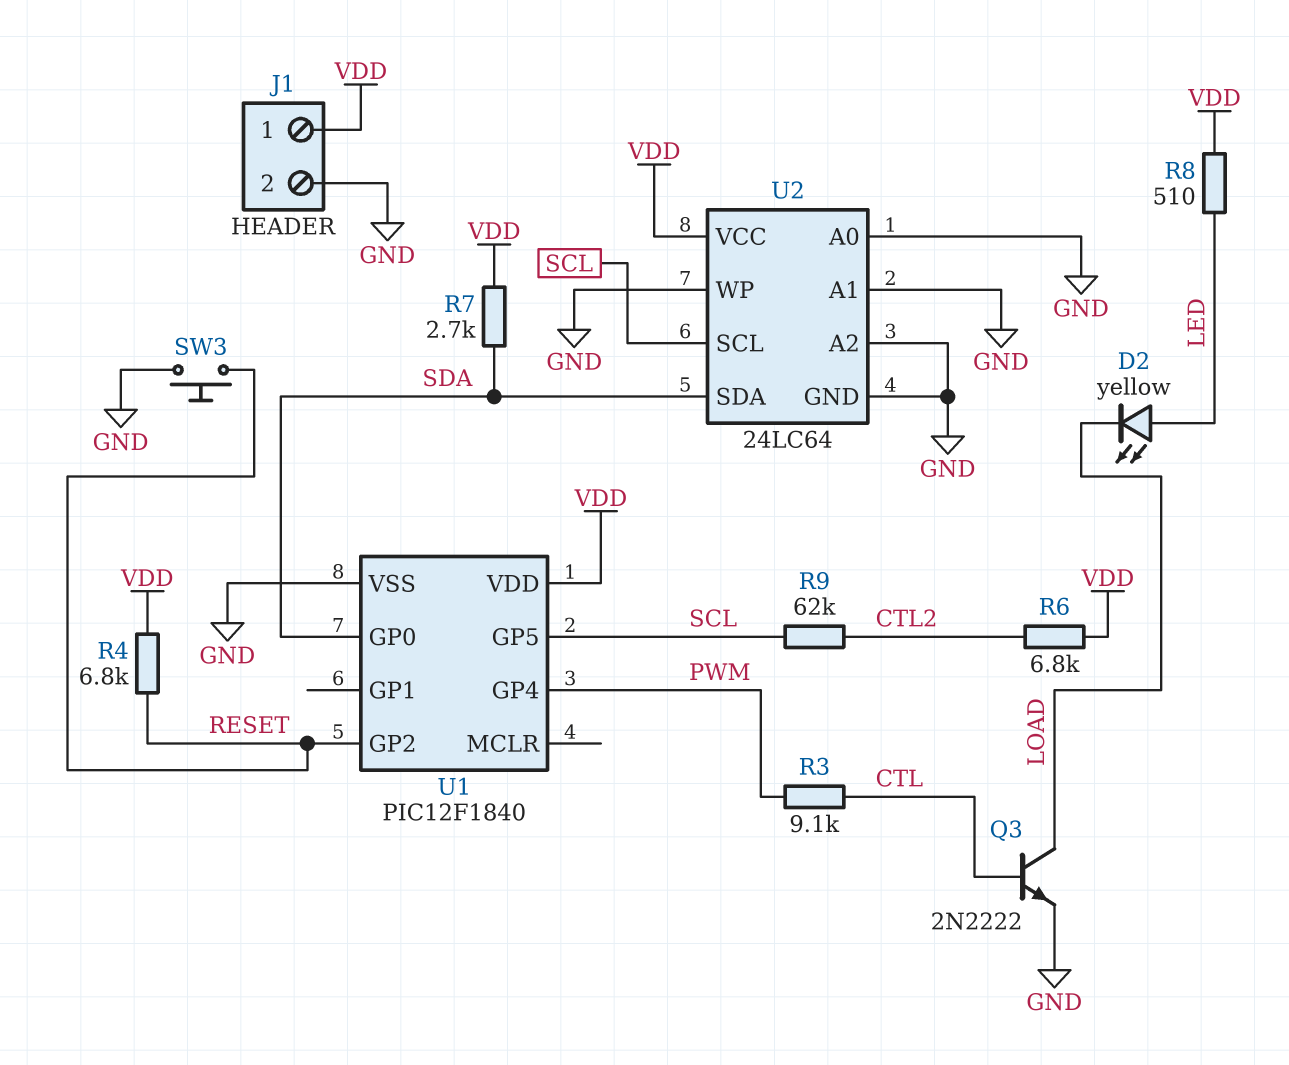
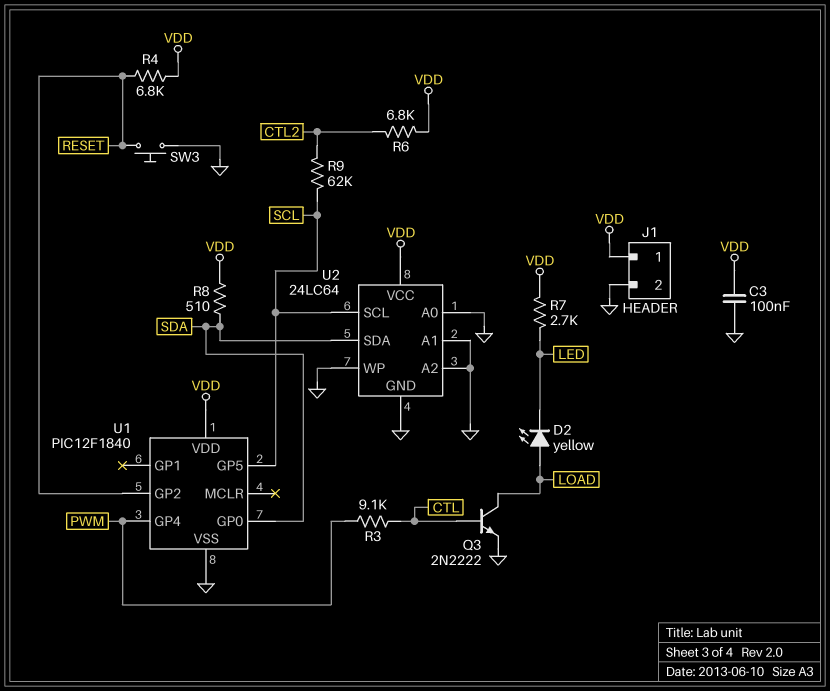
C3: none -> 100nF (GND, VDD)
D2: LED yellow (A LED, K LOAD) -> LED yellow (A LOAD, K LED)
R7: 2.7k (SDA, VDD) -> 2.7k (LED, VDD)
R8: 510 (LED, VDD) -> 510 (SDA, VDD)

